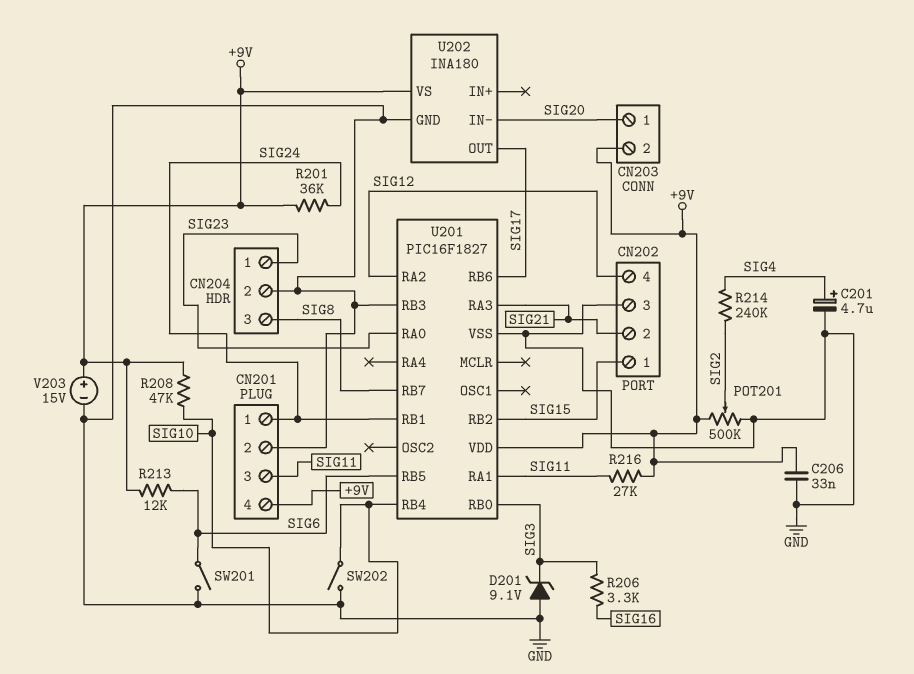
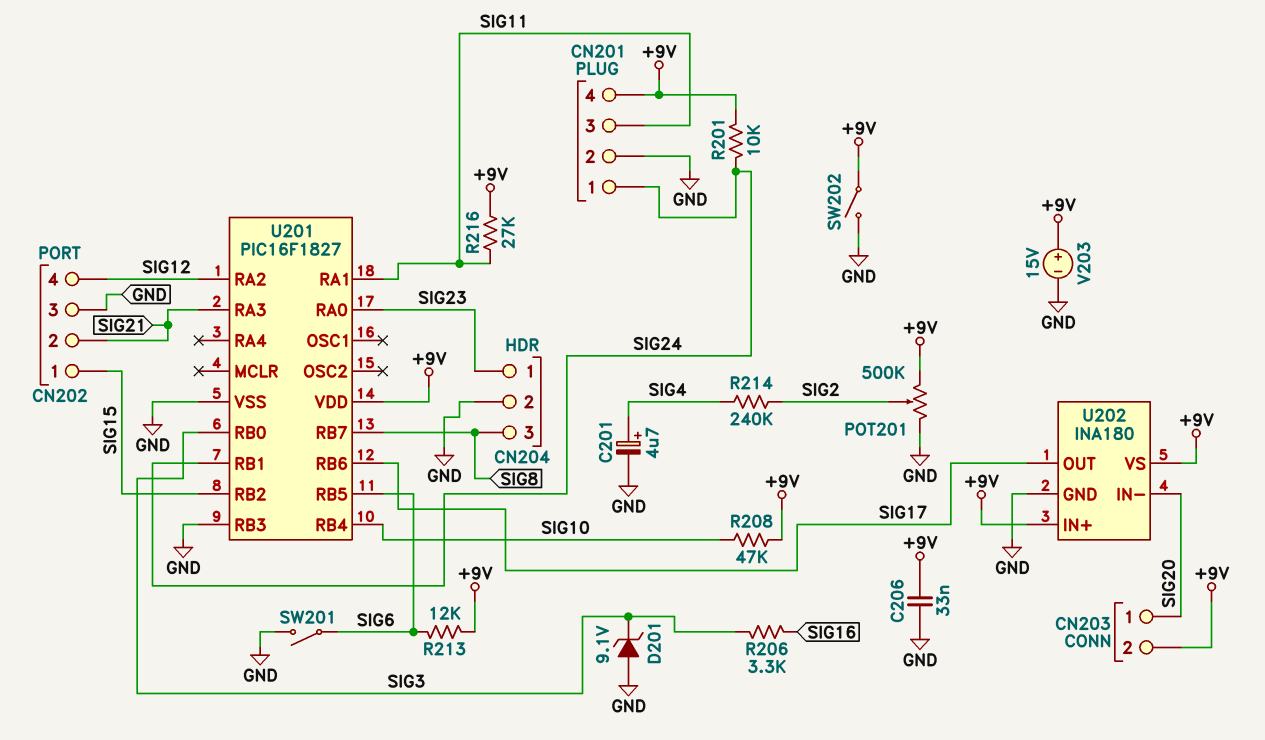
R201: 36k (+9V, SIG24) -> 10k (+9V, SIG24)
SW202: switch (GND, SIG10) -> switch (+9V, GND)
U202 pin IN+: none -> +9V

